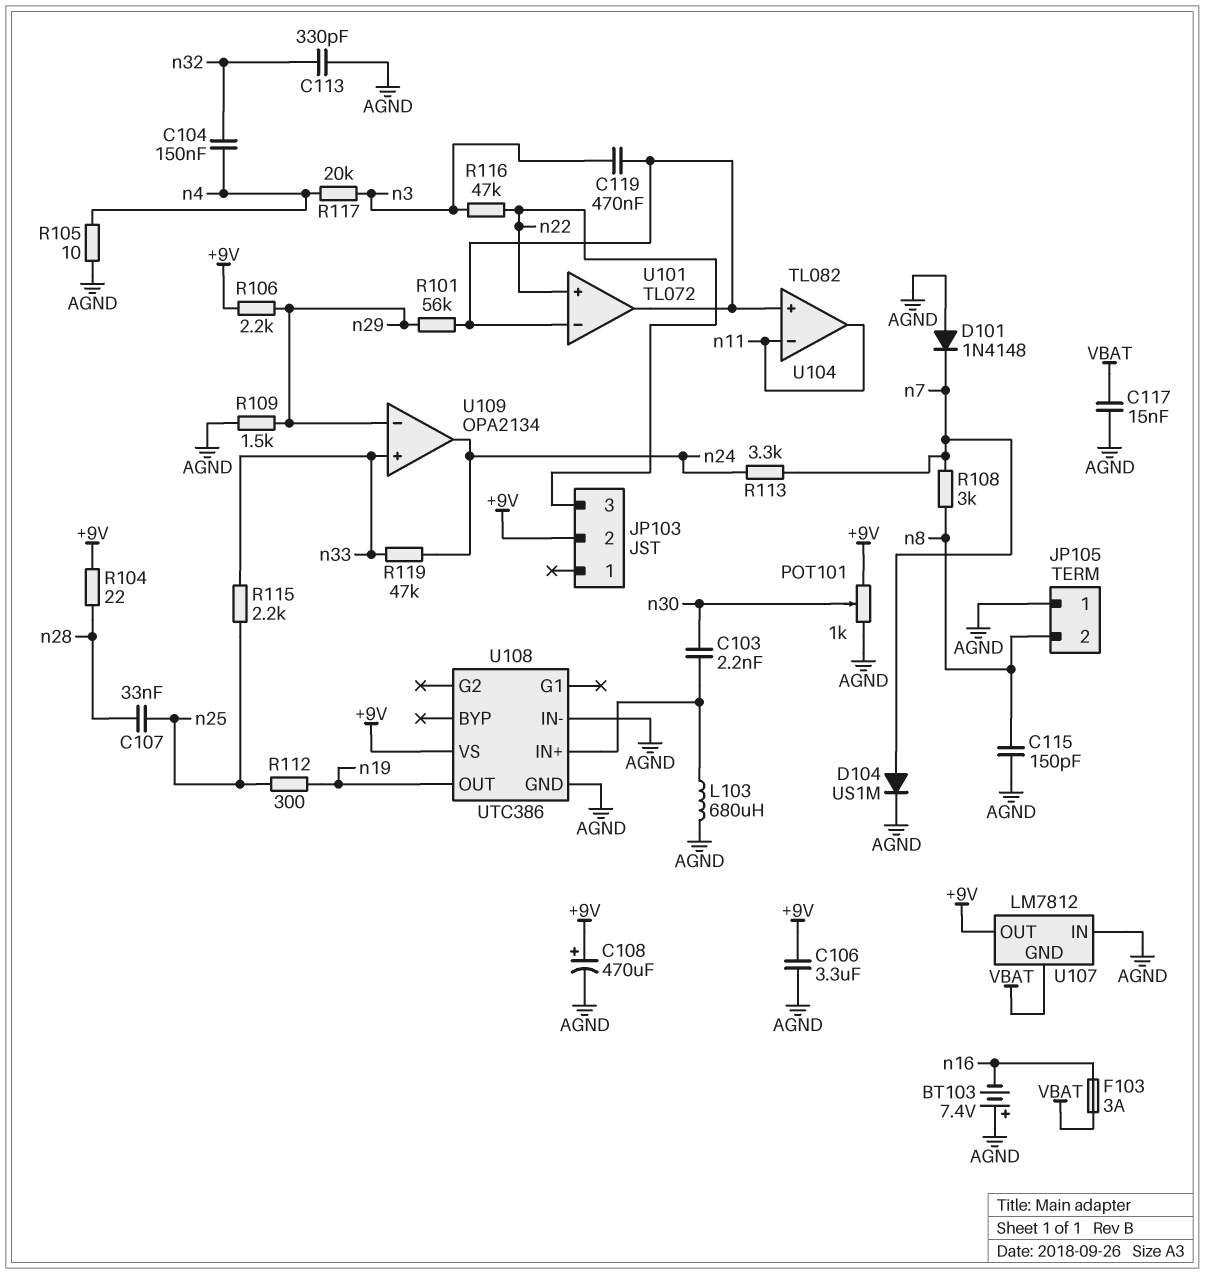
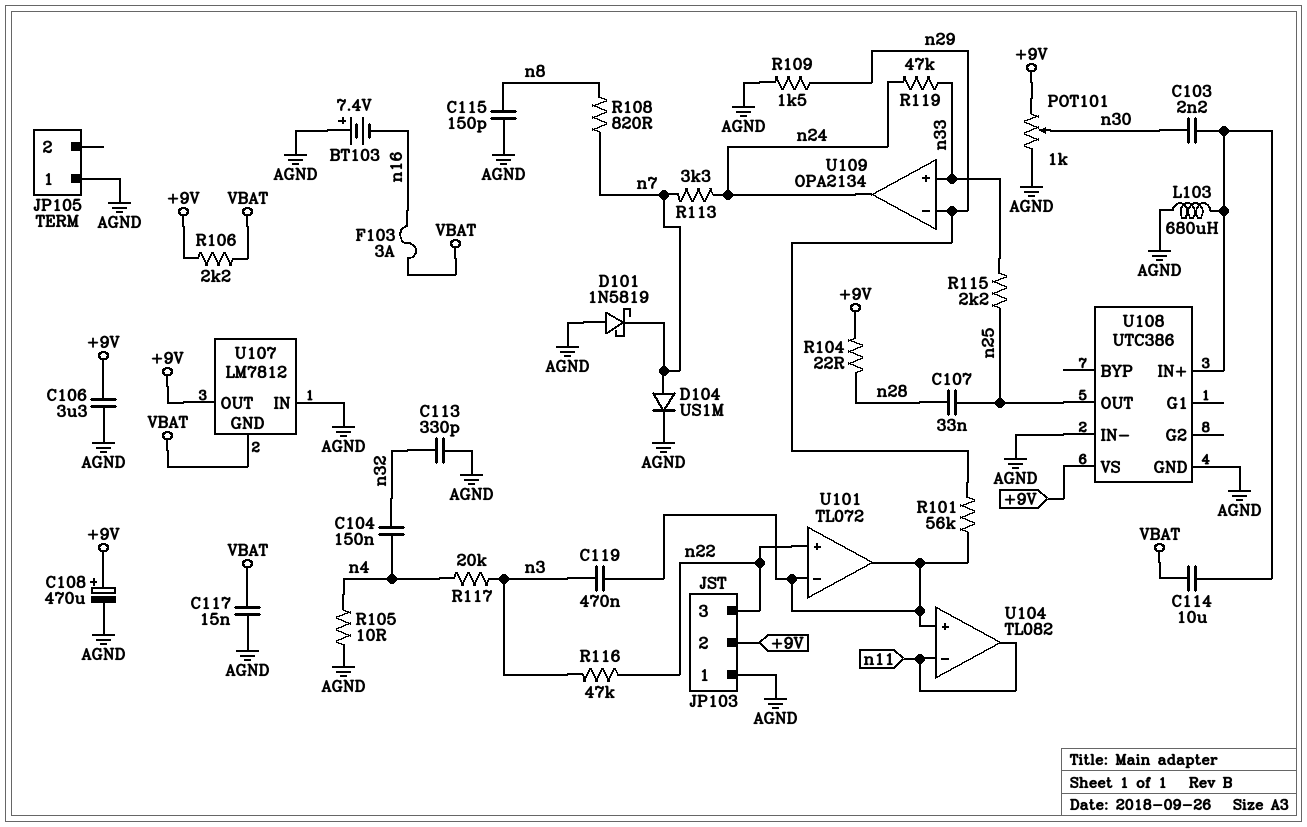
C114: none -> 10uF (U108/IN+, VBAT)
D101: diode 1N4148 (A AGND, K n7) -> schottky 1N5819 (A AGND, K n7)
JP103 pin 1: none -> AGND
JP105 pin 2: n8 -> none
R106: 2.2k (+9V, n29) -> 2.2k (+9V, VBAT)
R108: 3k (n7, n8) -> 820 (n7, n8)
R112: 300 (n19, n25) -> none
U108 pin OUT: n19 -> n25

